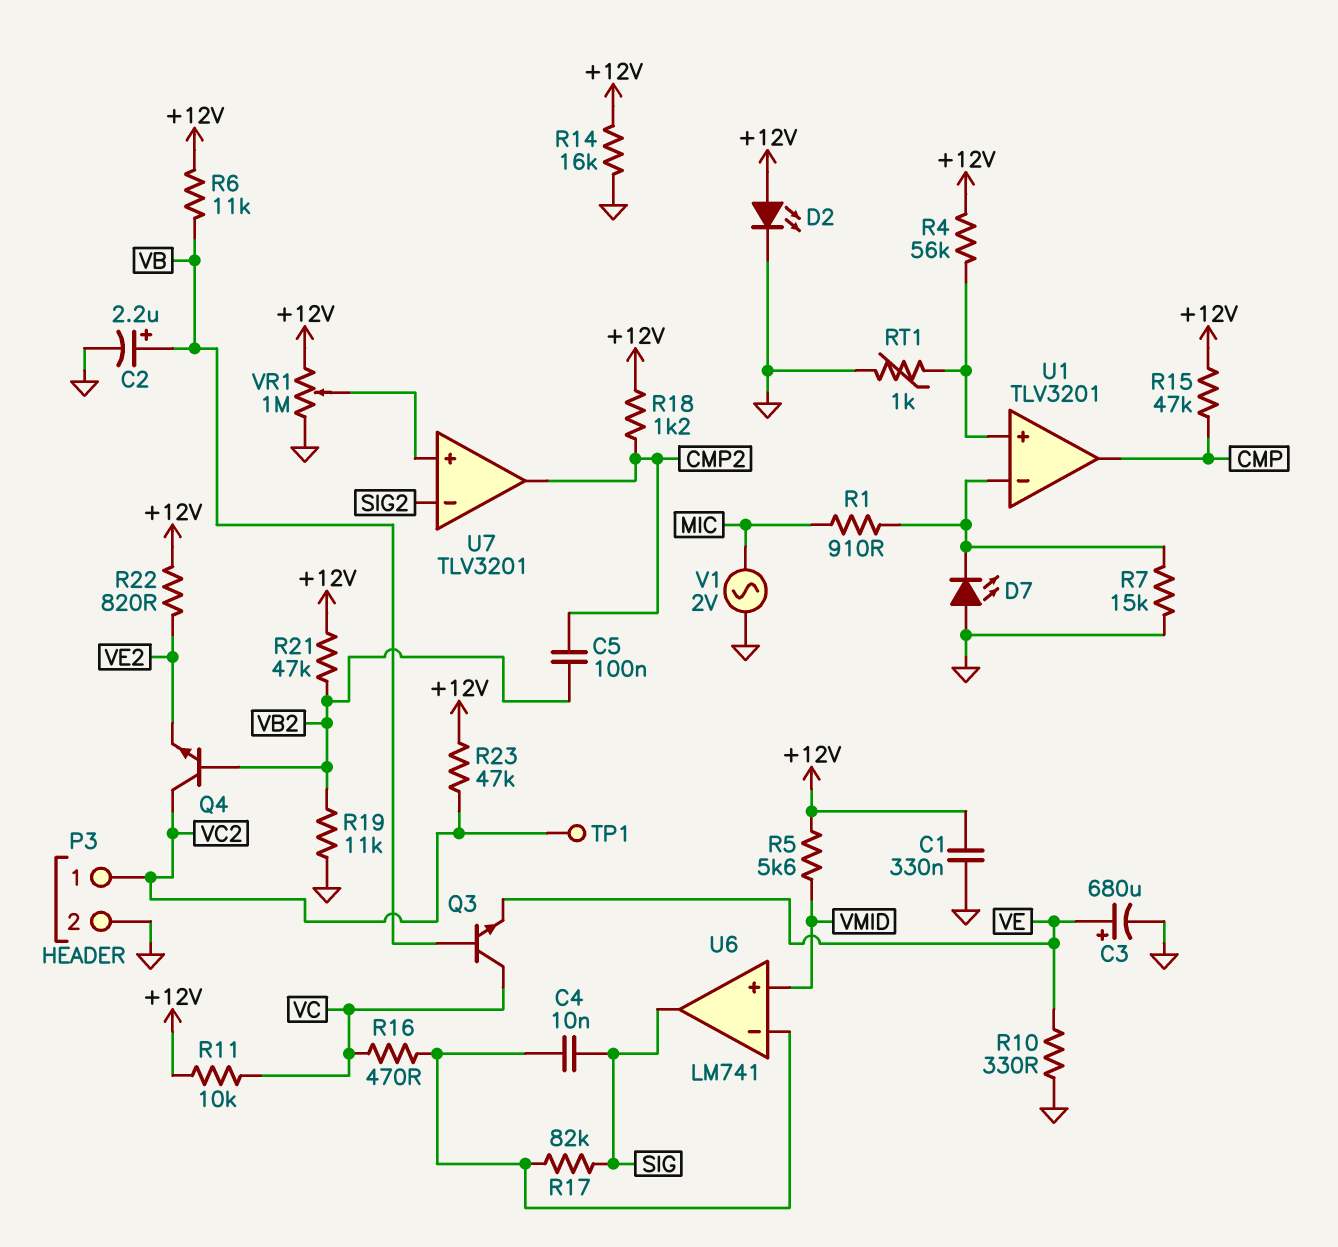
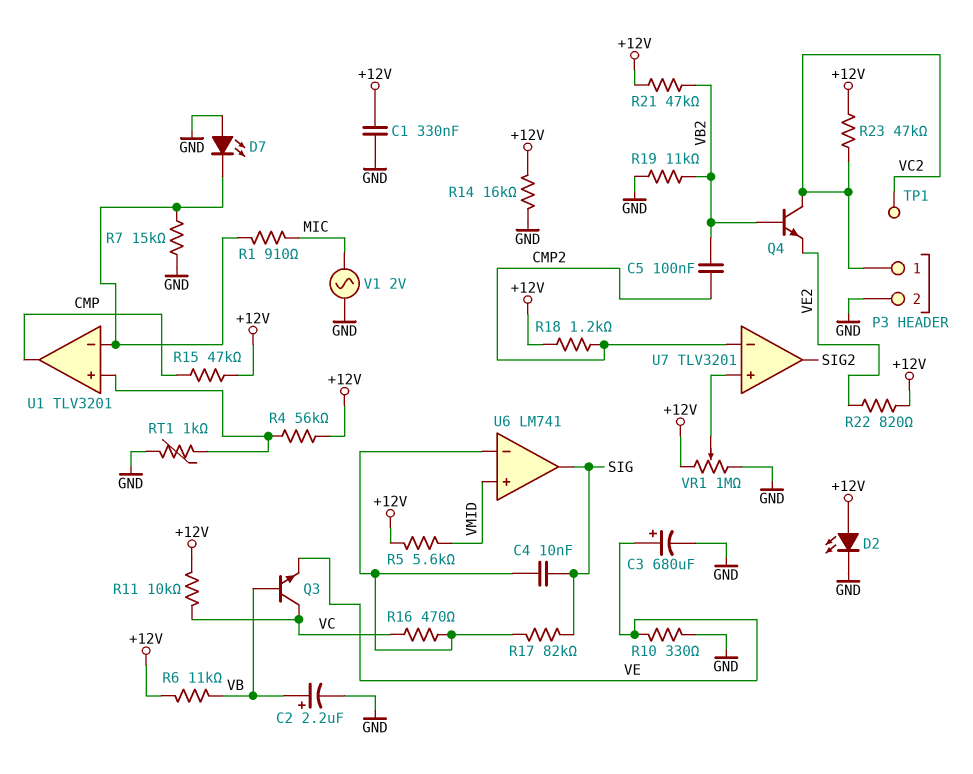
U7 pin in-: SIG2 -> CMP2
U7 pin out: CMP2 -> SIG2

